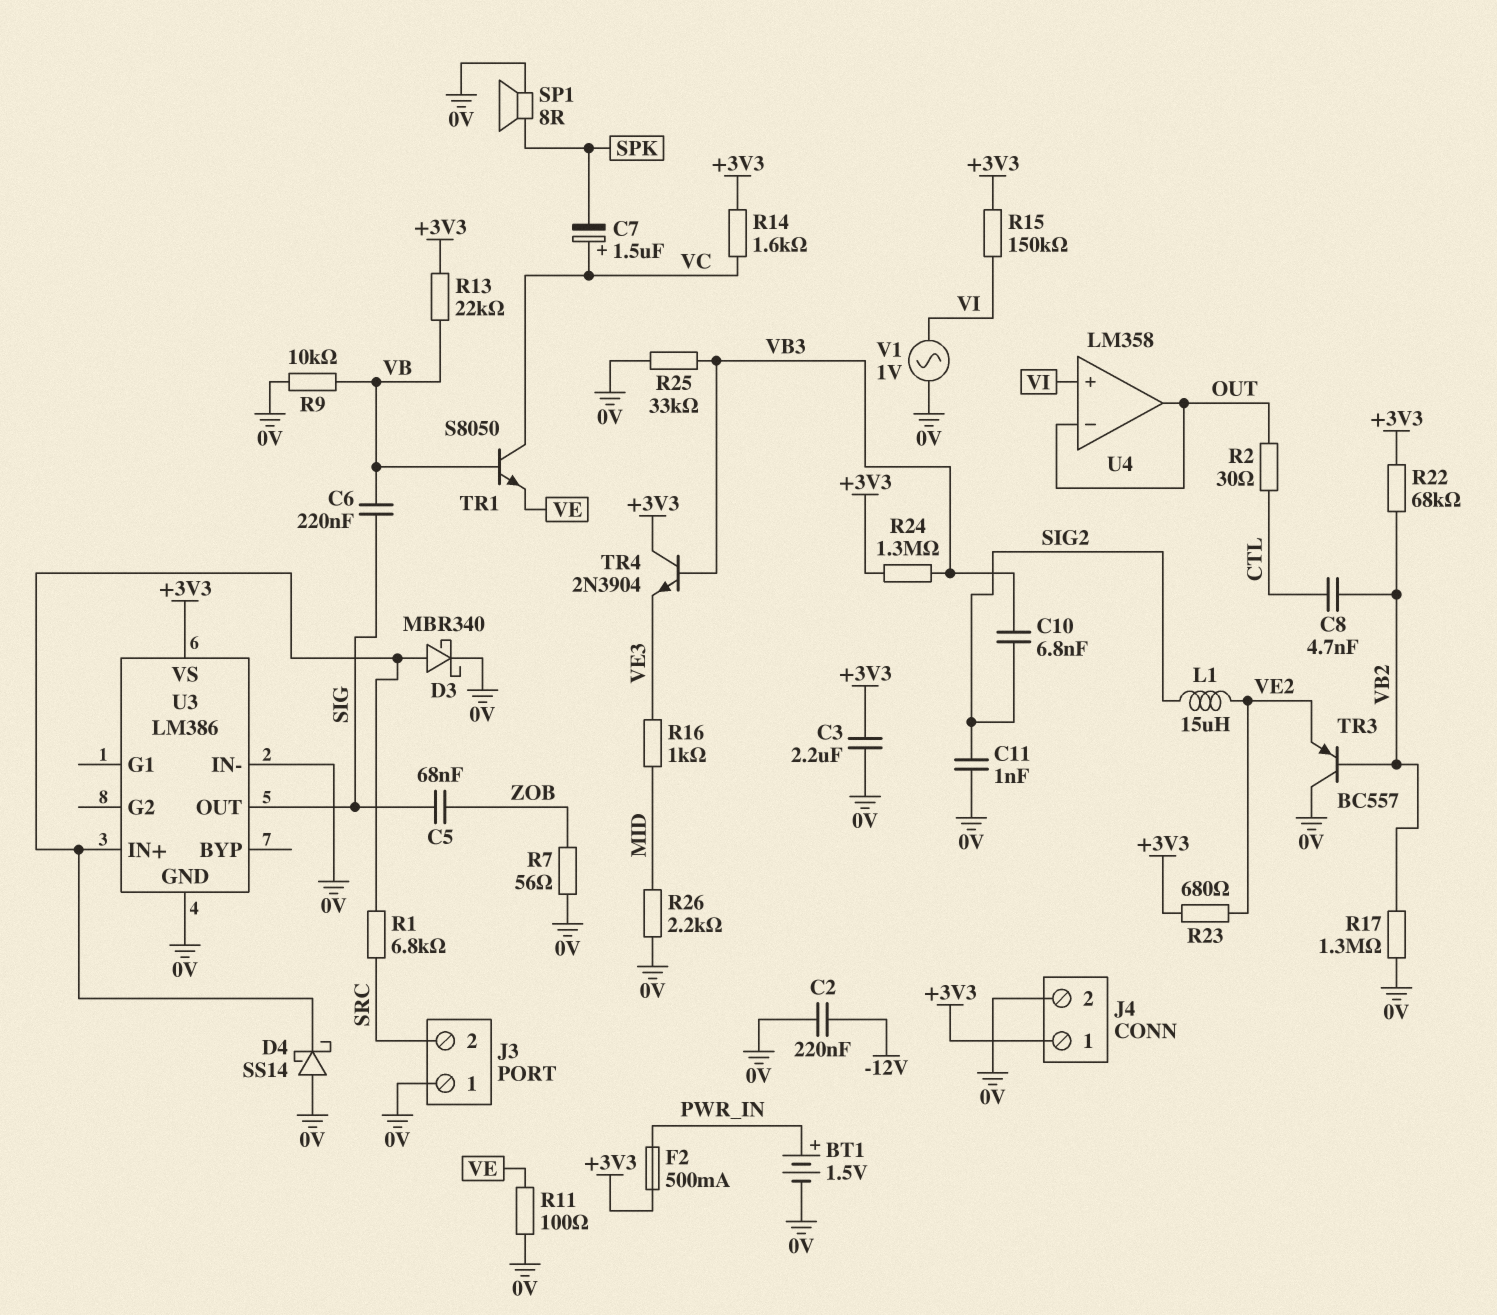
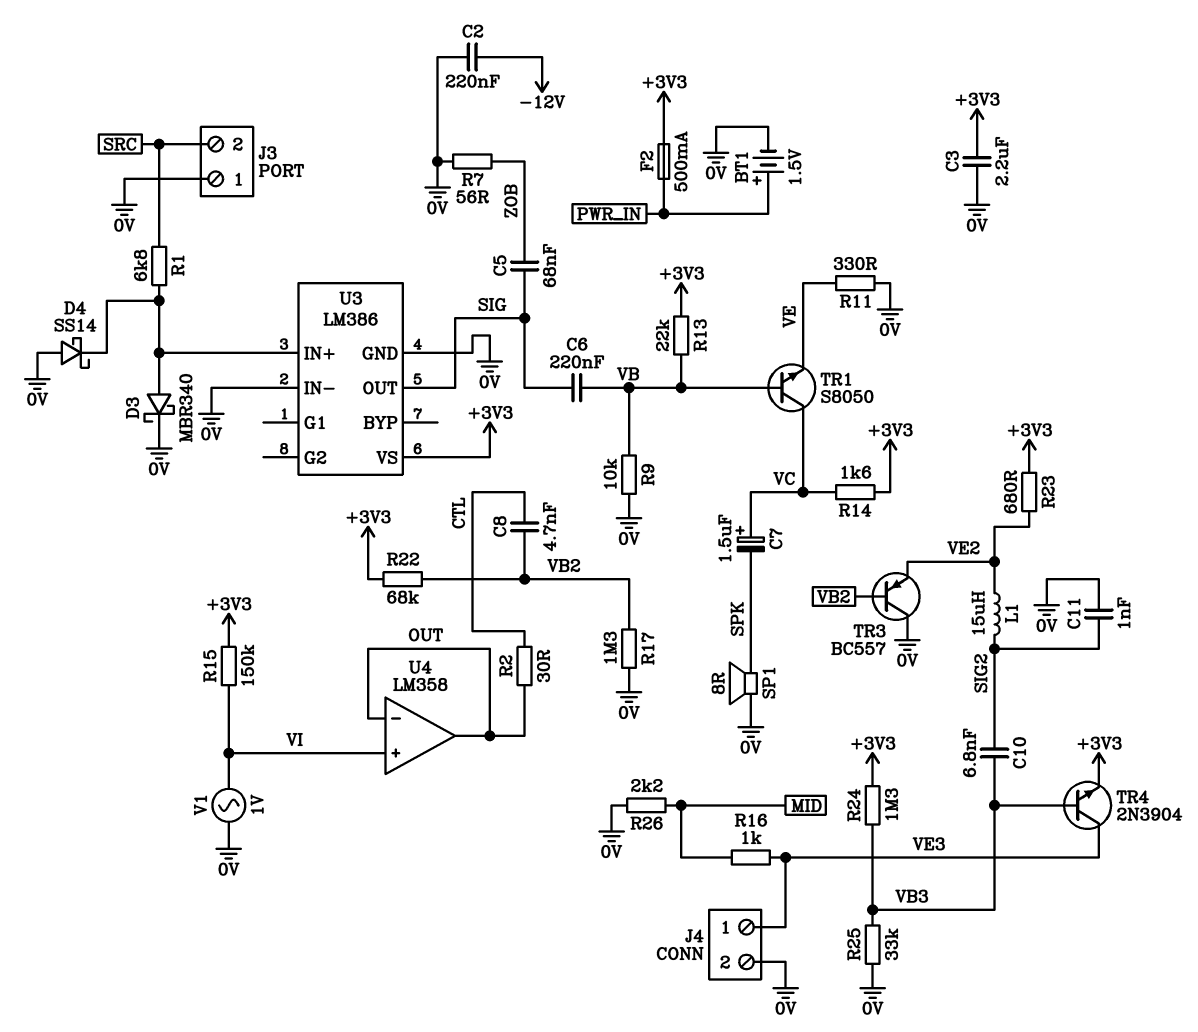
J4 pin 1: +3V3 -> VE3
R11: 100 (0V, VE) -> 330 (0V, VE)
TR4: NPN 2N3904 (B VB3, C +3V3, E VE3) -> NPN 2N3904 (B VB3, C VE3, E +3V3)

